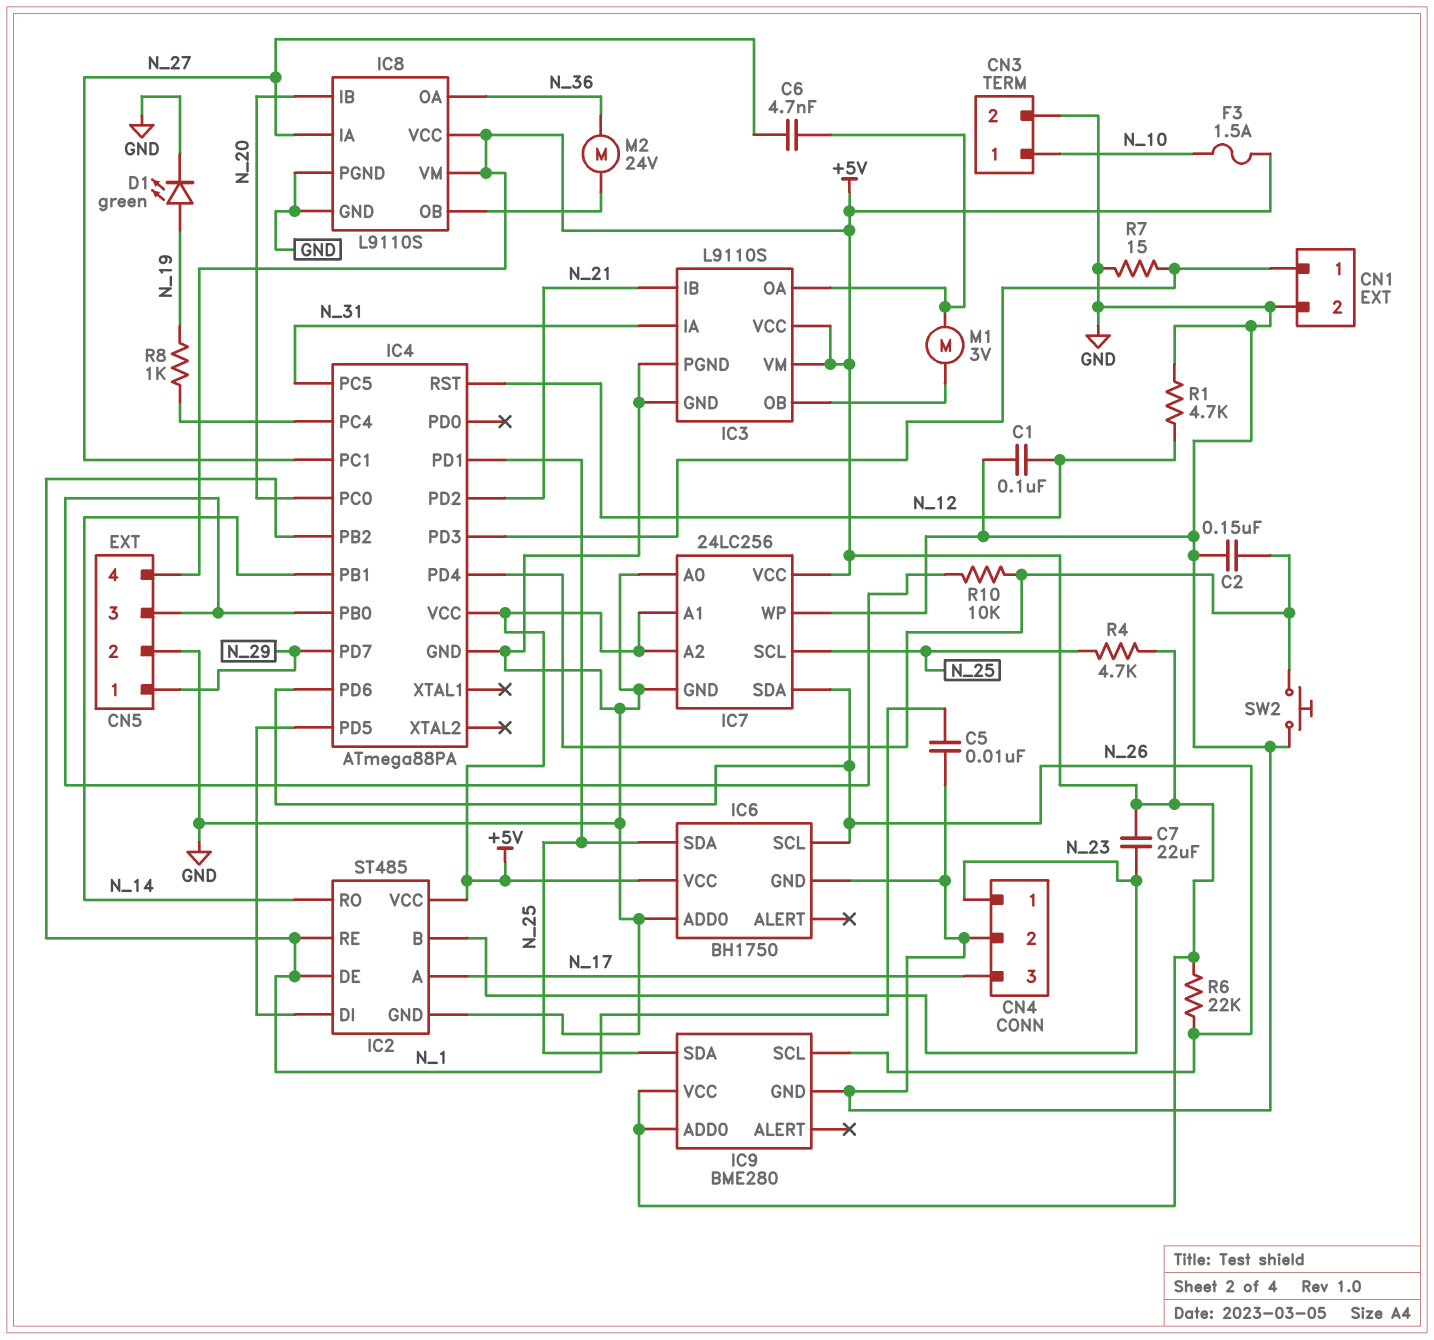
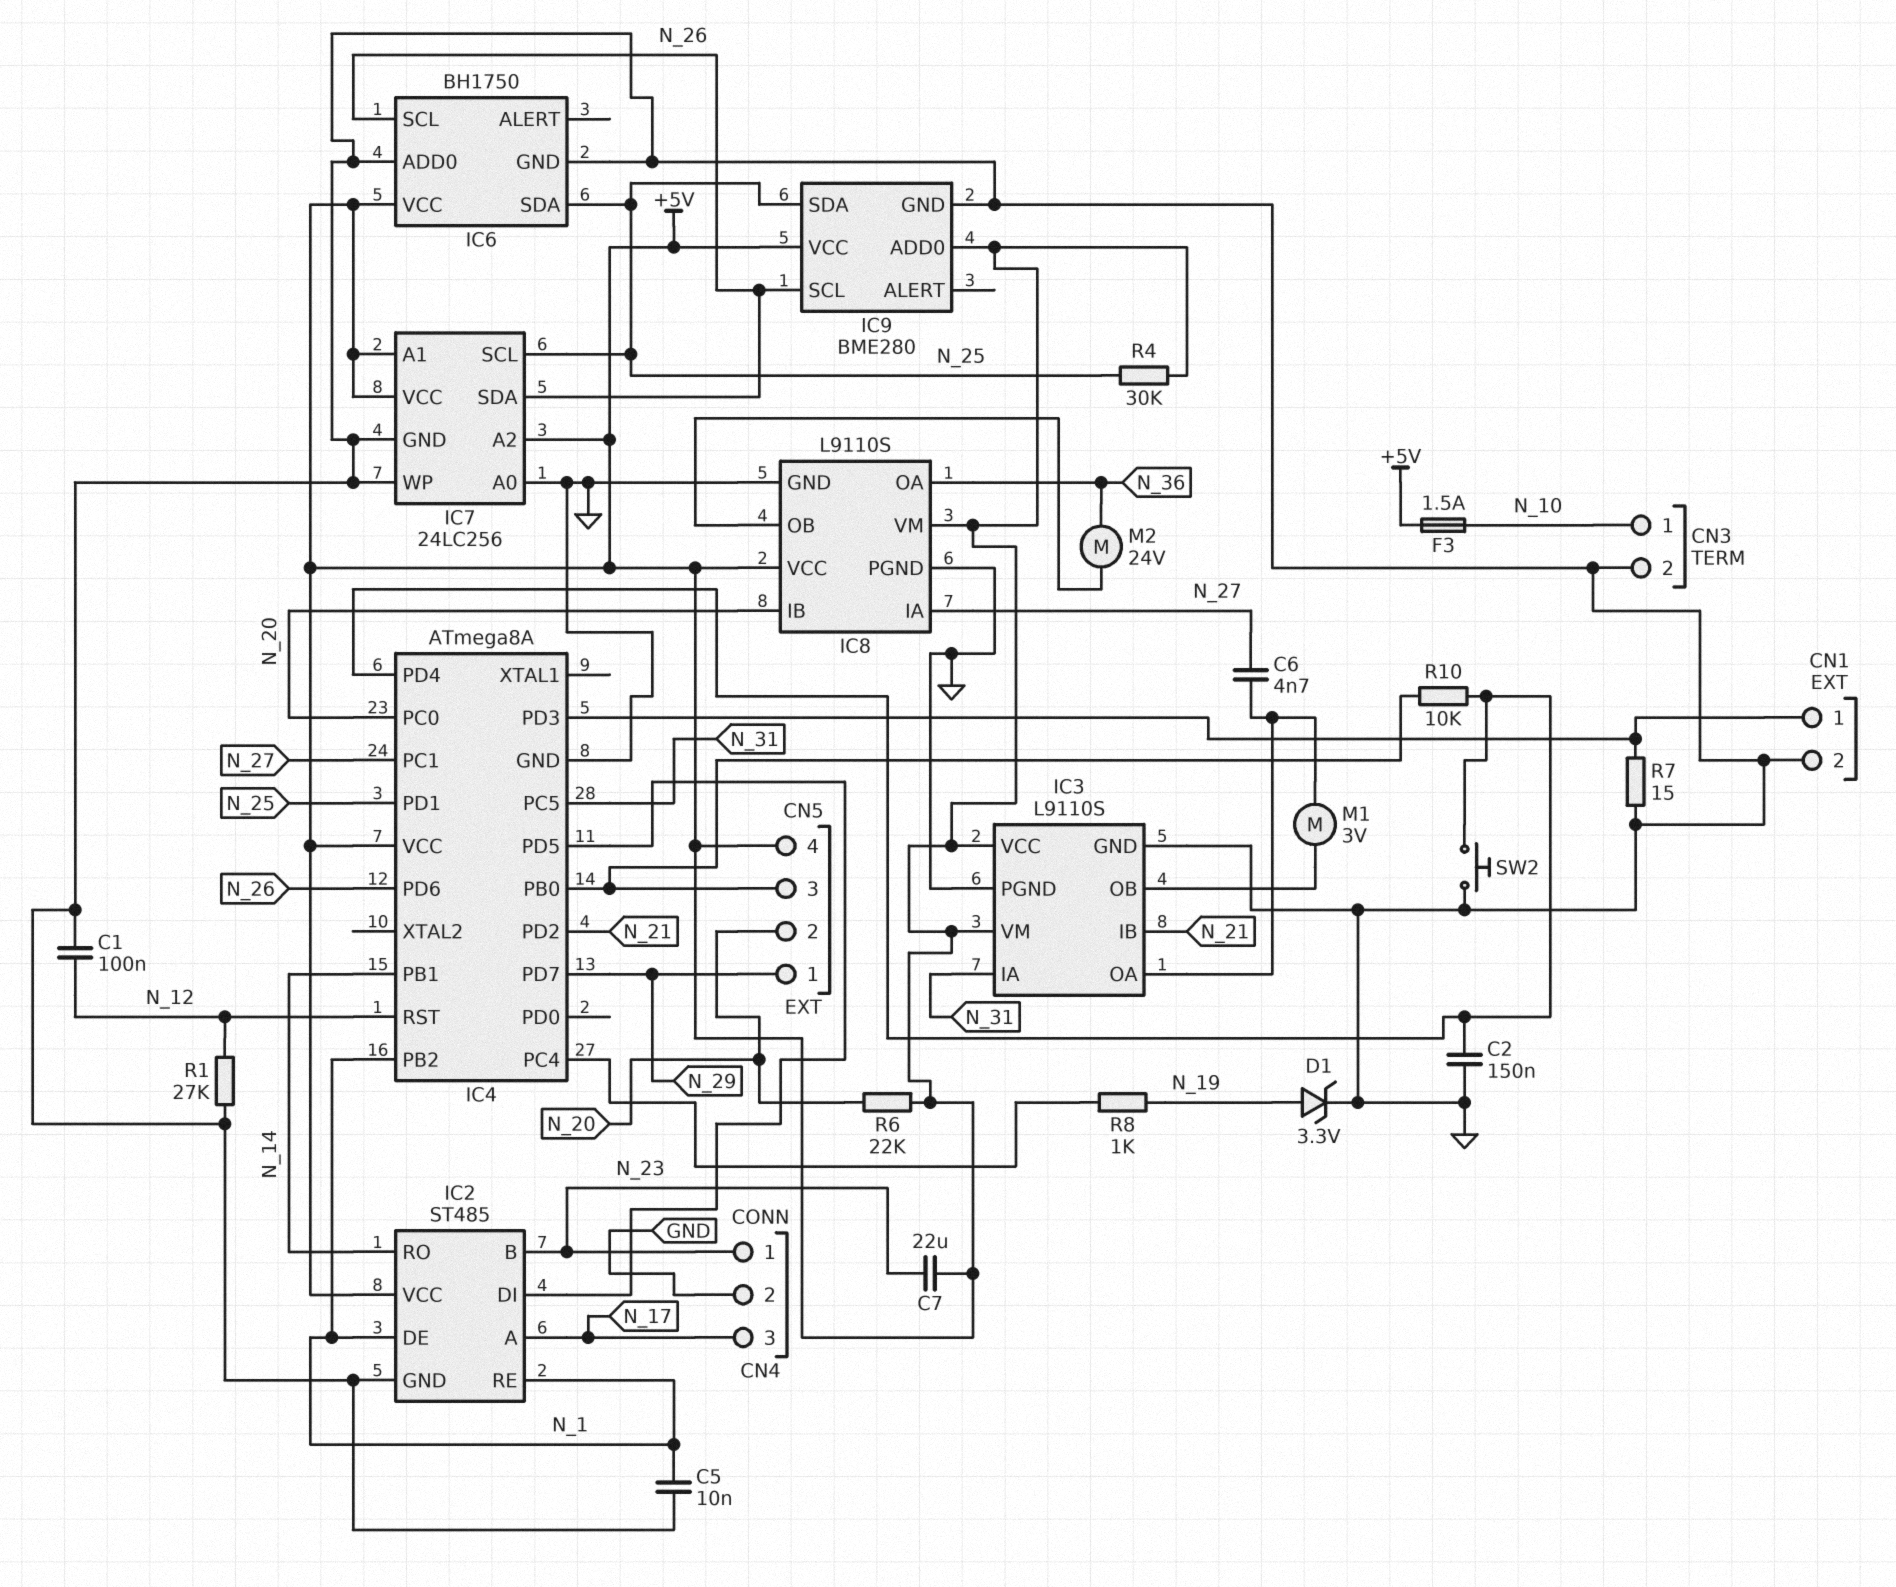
CN5 pin 2: GND -> N_20
D1: LED green (A N_19, K GND) -> zener 3.3V (A N_19, K GND)
IC4: ATmega88PA -> ATmega8A
R1: 4.7k (GND, N_12) -> 27k (GND, N_12)
R4: 4.7k (+5V, N_25) -> 30k (+5V, N_25)
R6: 22k (+5V, N_26) -> 22k (+5V, N_20)

